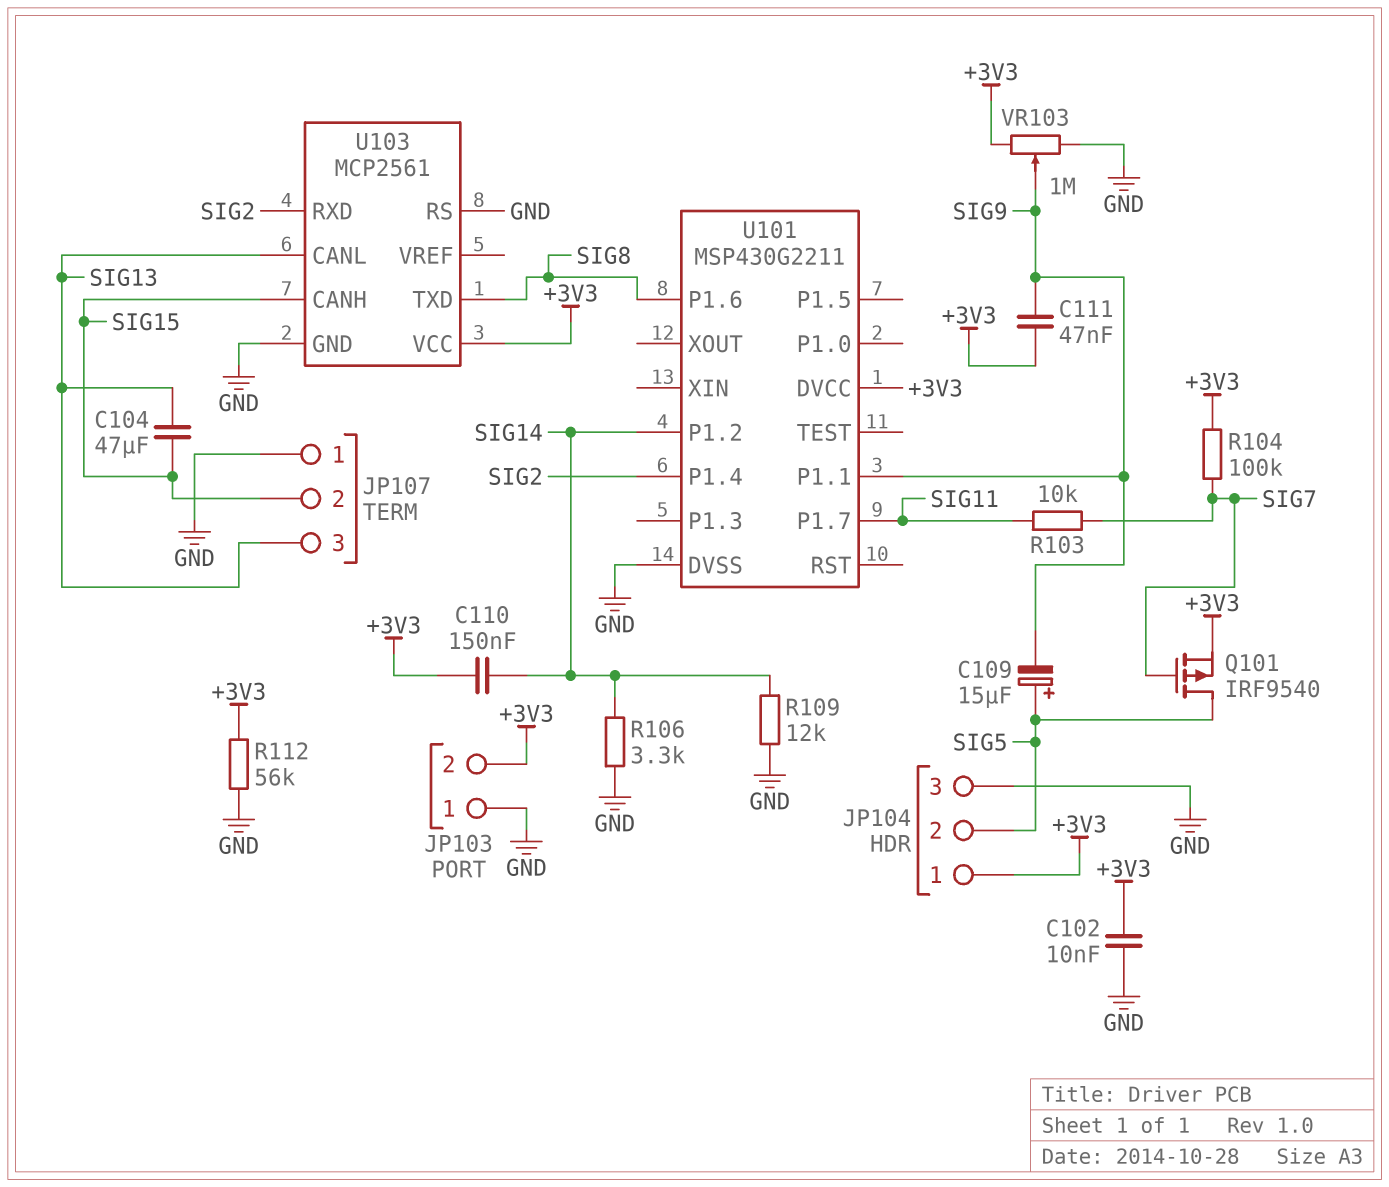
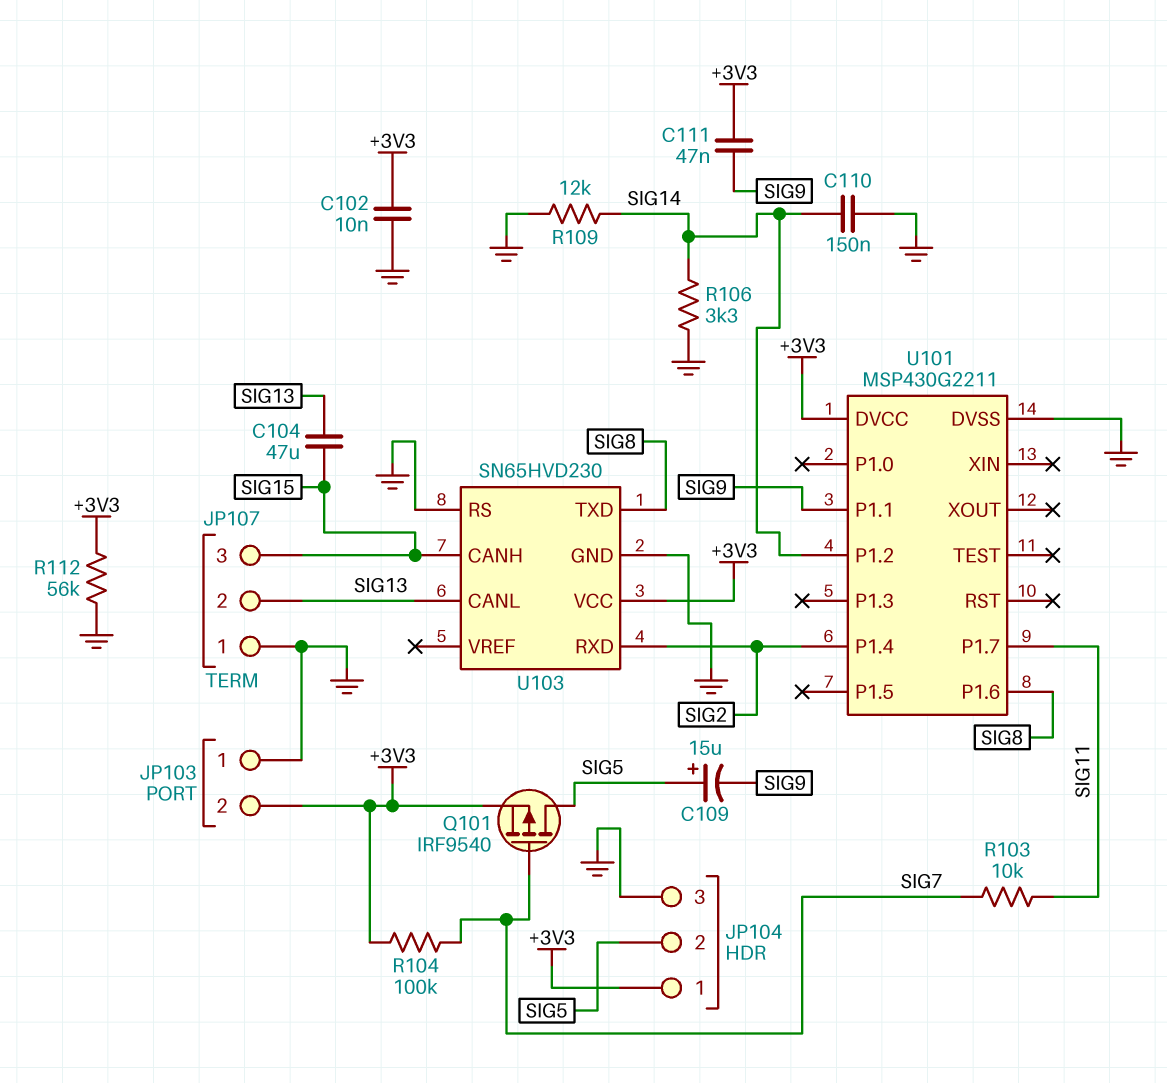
C110: 150nF (+3V3, SIG14) -> 150nF (GND, SIG14)
JP107 pin 2: SIG15 -> SIG13
JP107 pin 3: SIG13 -> SIG15
U103: MCP2561 -> SN65HVD230
VR103: 1M (+3V3, GND, wiper SIG9) -> none

